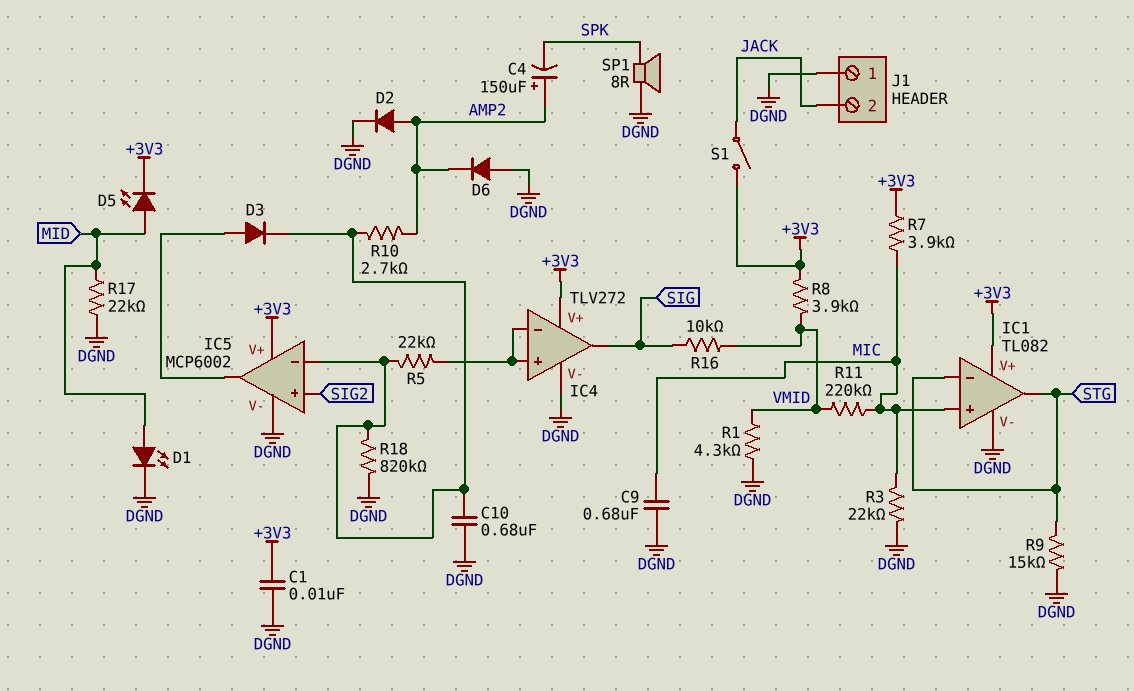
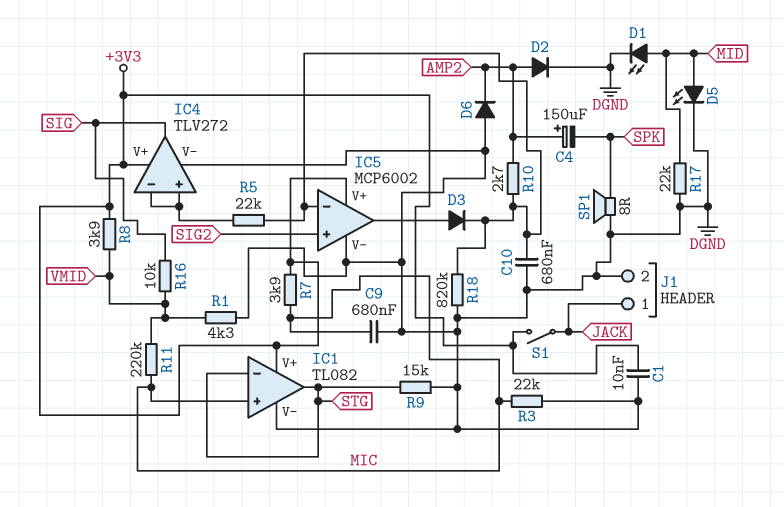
D5: LED (A MID, K +3V3) -> LED (A MID, K DGND)
J1 pin 1: DGND -> JACK
J1 pin 2: JACK -> DGND

